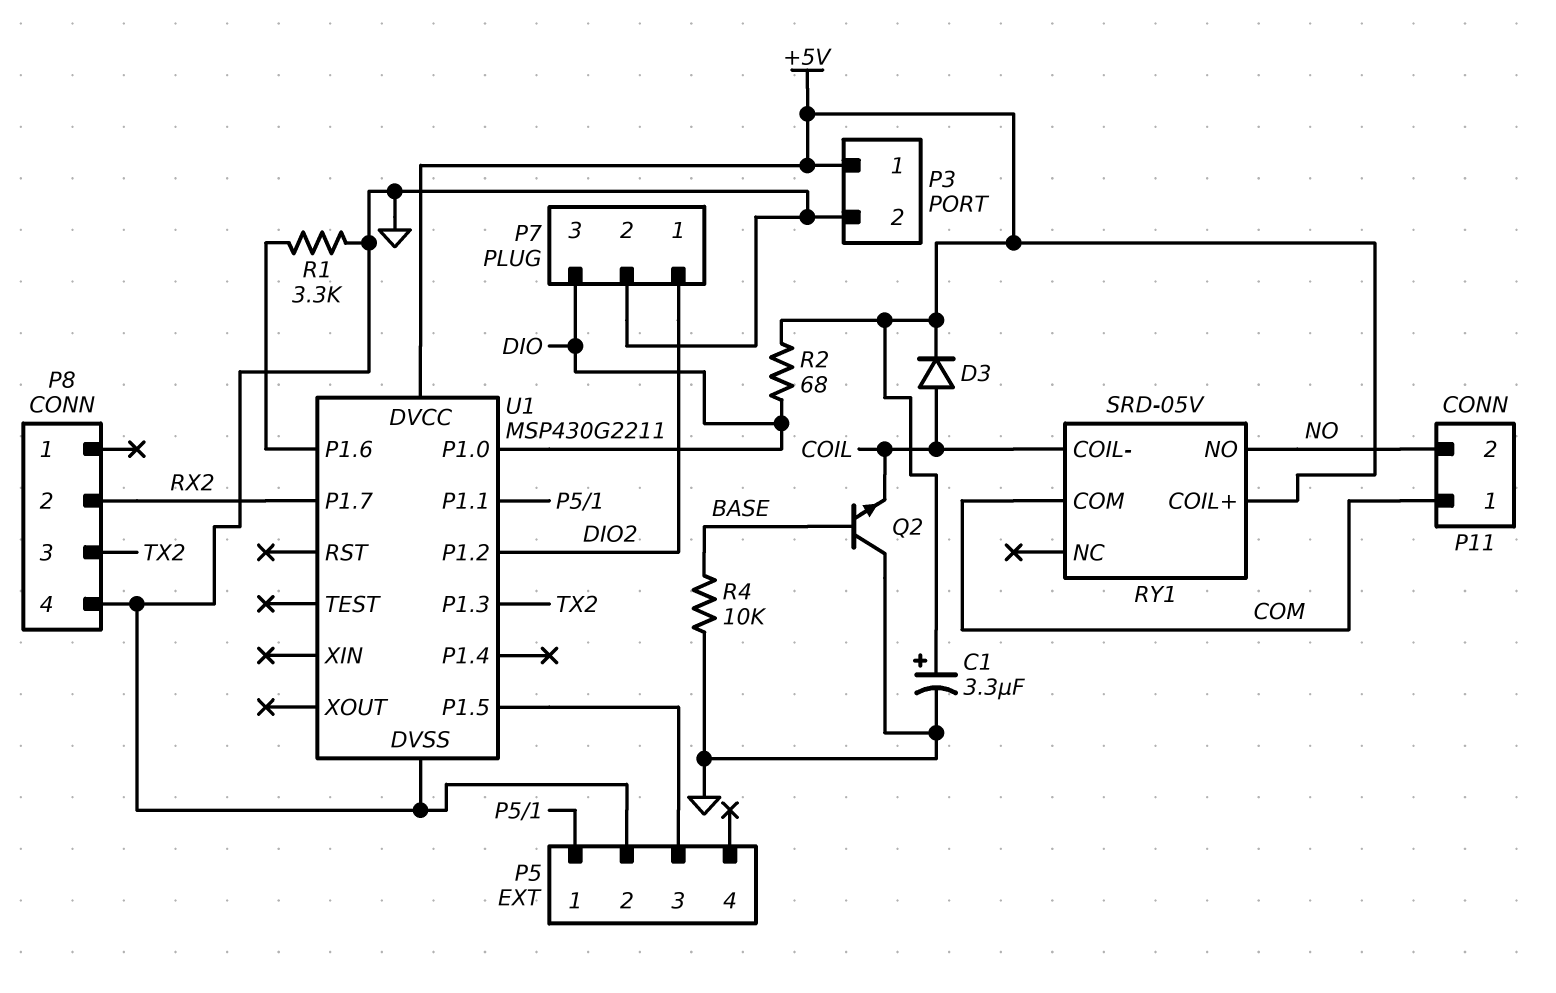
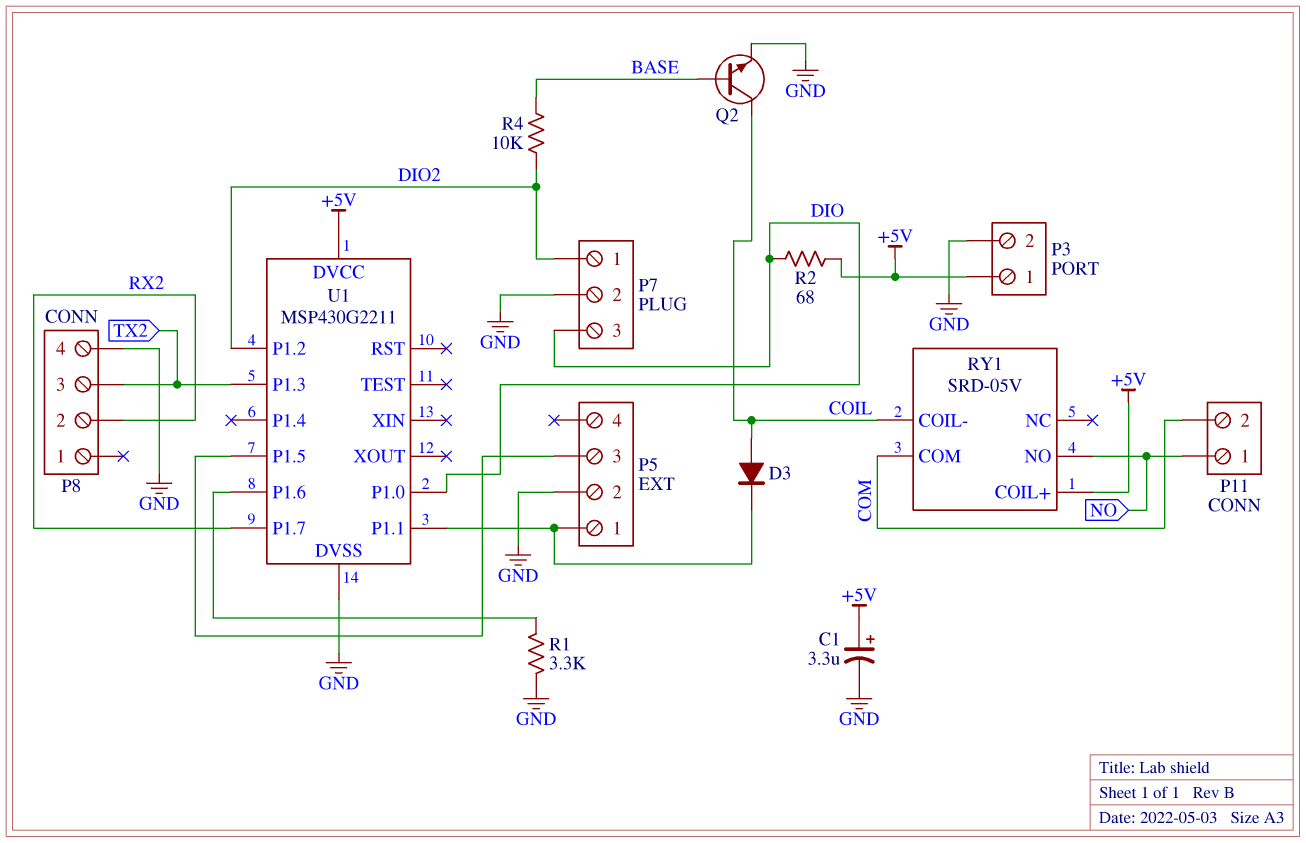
D3: diode (A COIL, K +5V) -> diode (A COIL, K P5/1)
P11 pin 1: COM -> NO
P11 pin 2: NO -> COM
Q2: NPN (B BASE, C GND, E COIL) -> NPN (B BASE, C COIL, E GND)
R4: 10k (BASE, GND) -> 10k (BASE, DIO2)

